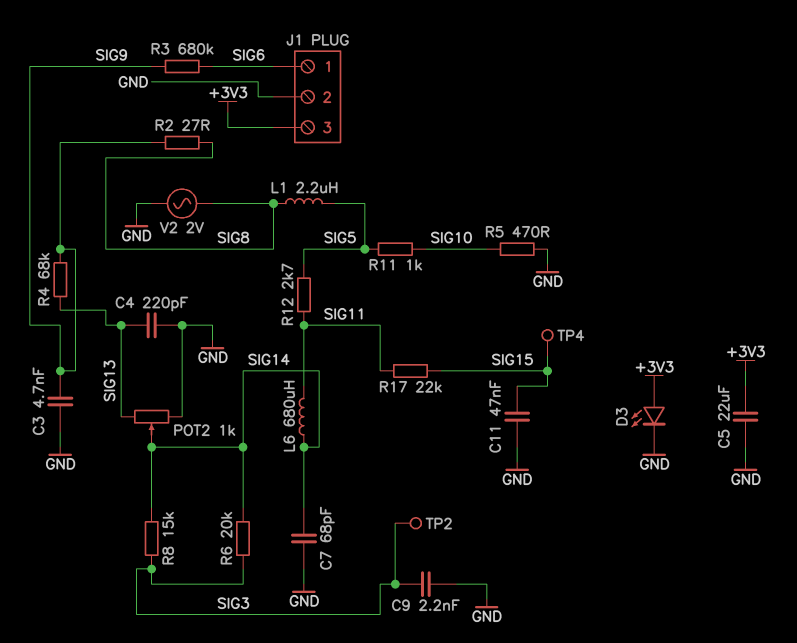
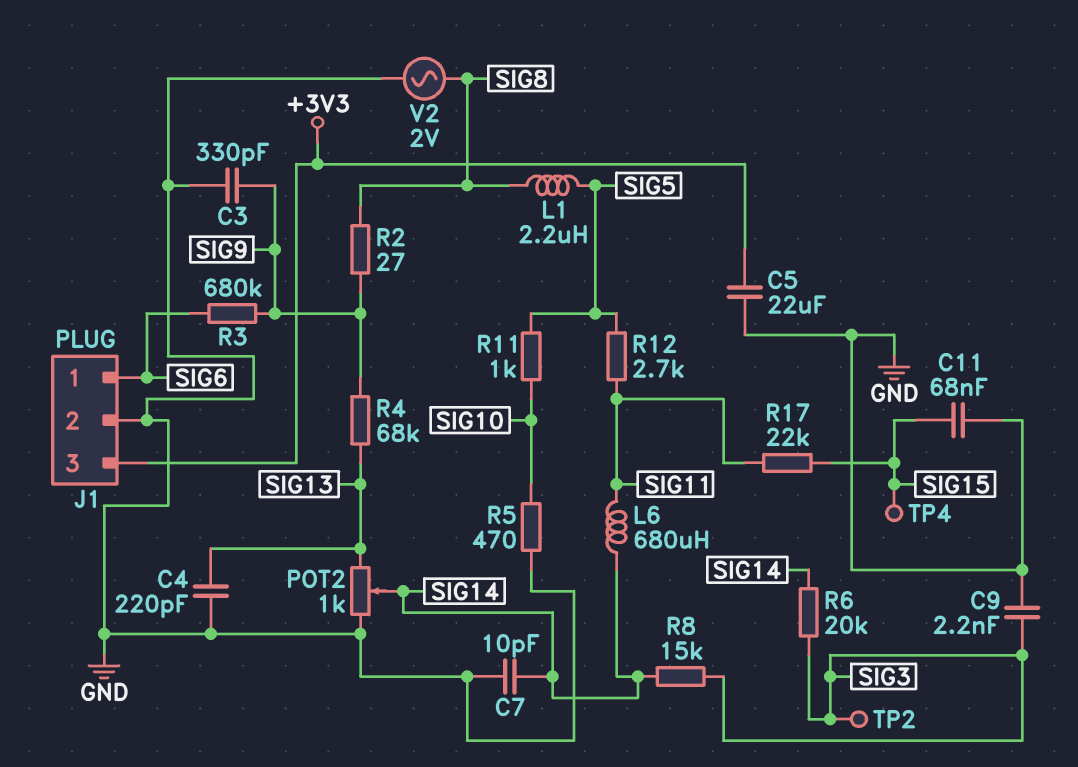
C3: 4.7nF (GND, SIG9) -> 330pF (GND, SIG9)
C7: 68pF (GND, SIG14) -> 10pF (GND, SIG14)
C11: 47nF (GND, SIG15) -> 68nF (GND, SIG15)
D3: LED (A +3V3, K GND) -> none

